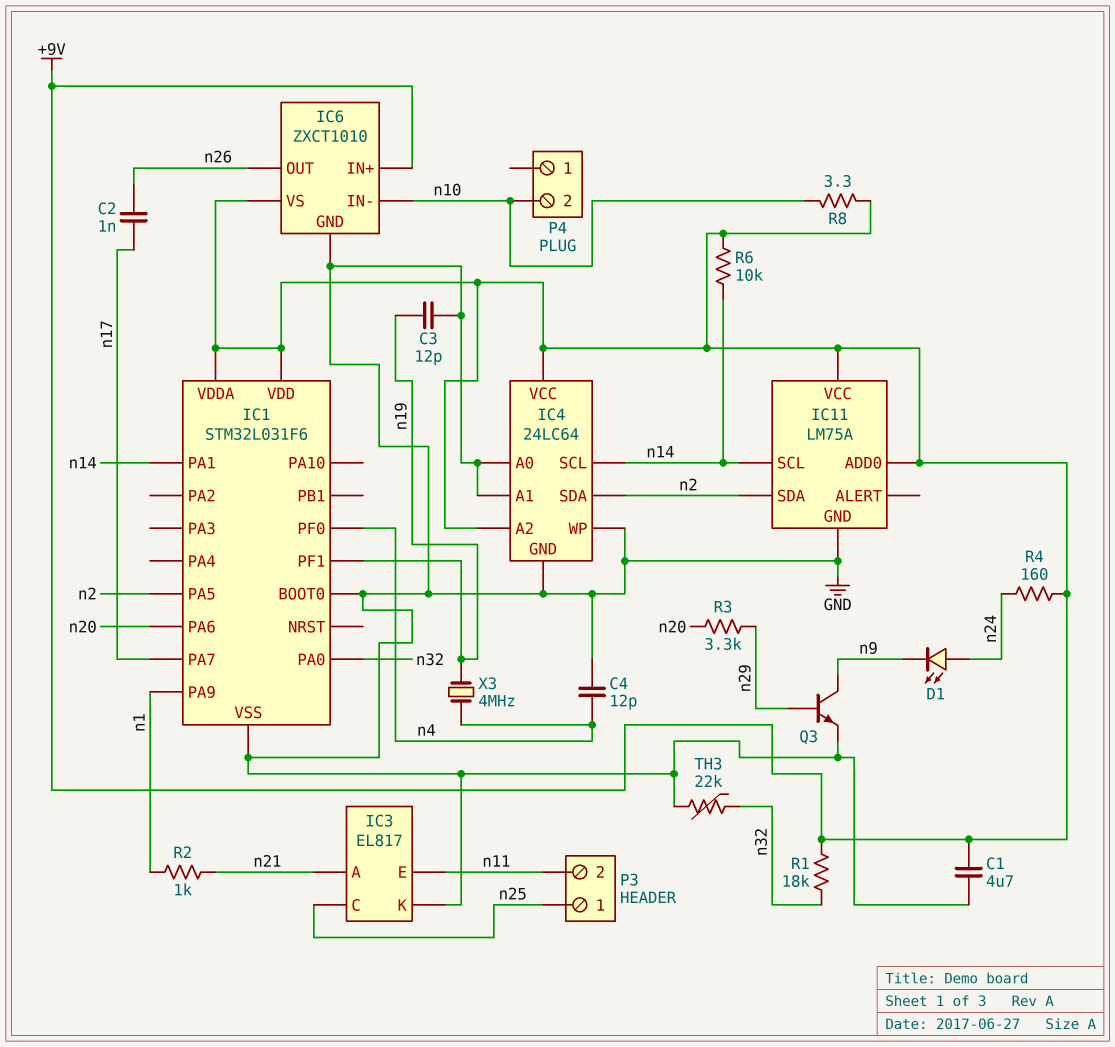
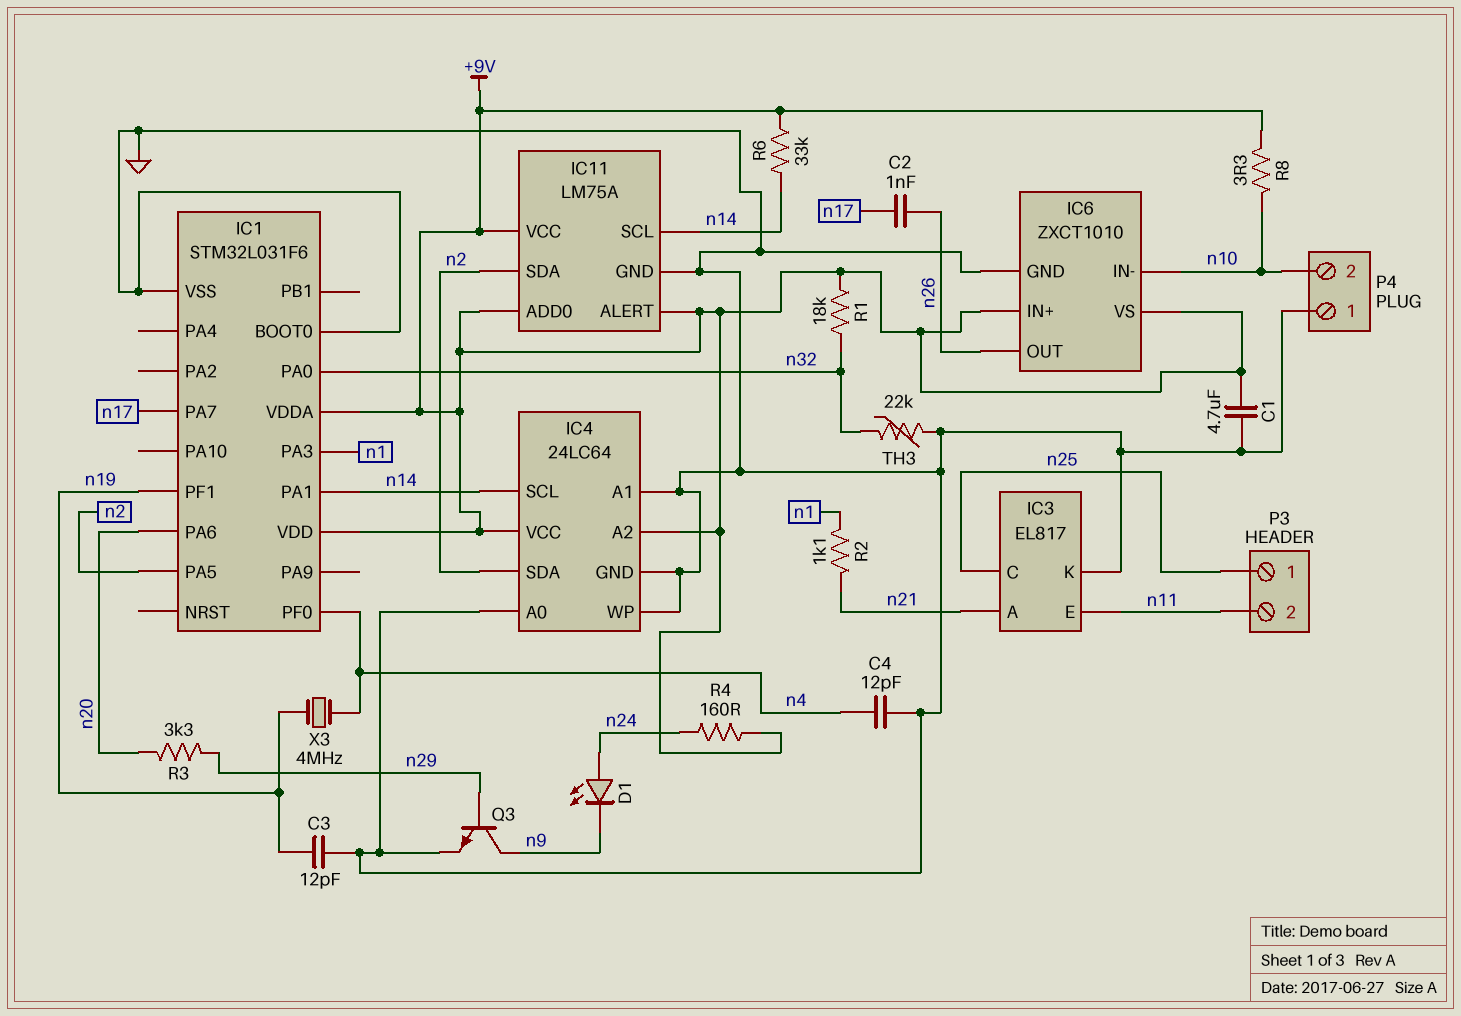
IC1 pin PA3: none -> n1
IC1 pin PA9: n1 -> none
IC11 pin ALERT: none -> +9V
P4 pin 1: none -> GND
R2: 1k (n1, n21) -> 1.1k (n1, n21)
R6: 10k (+9V, n14) -> 33k (+9V, n14)

